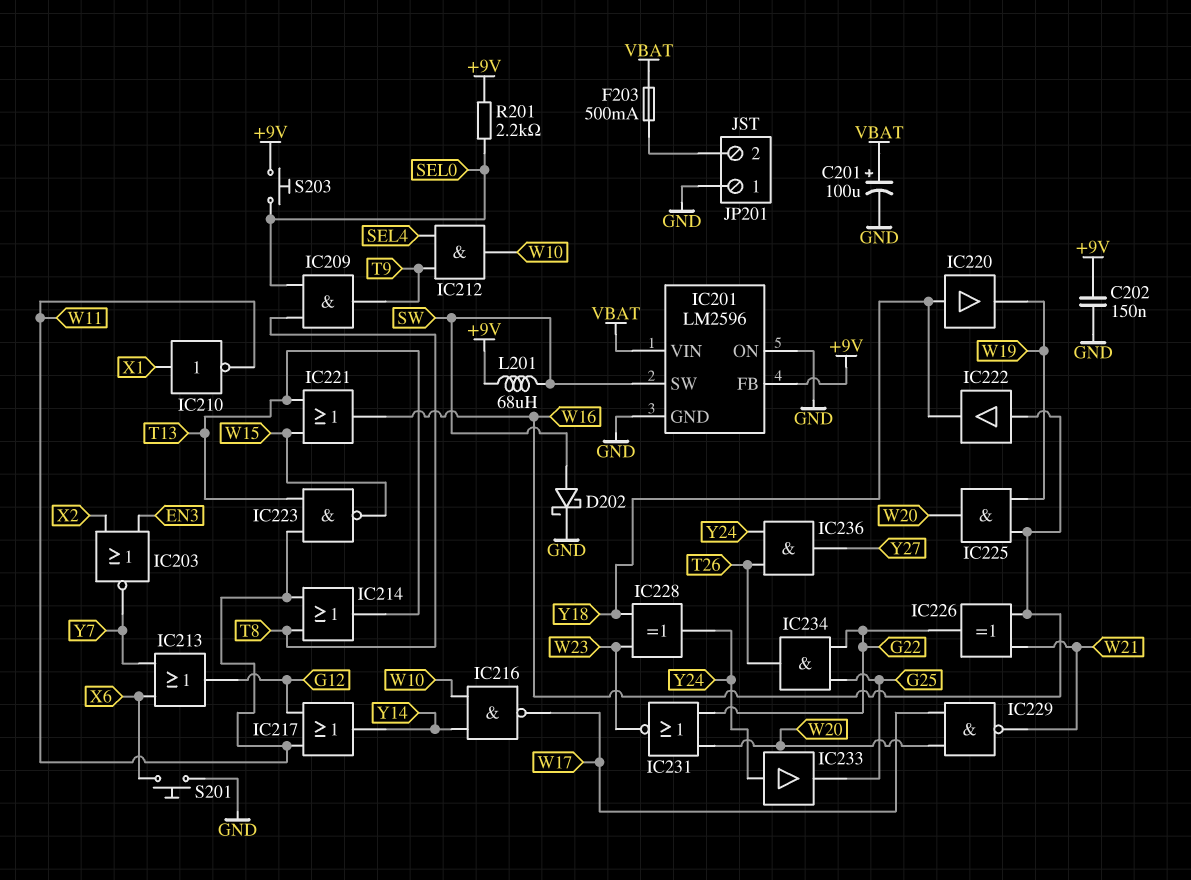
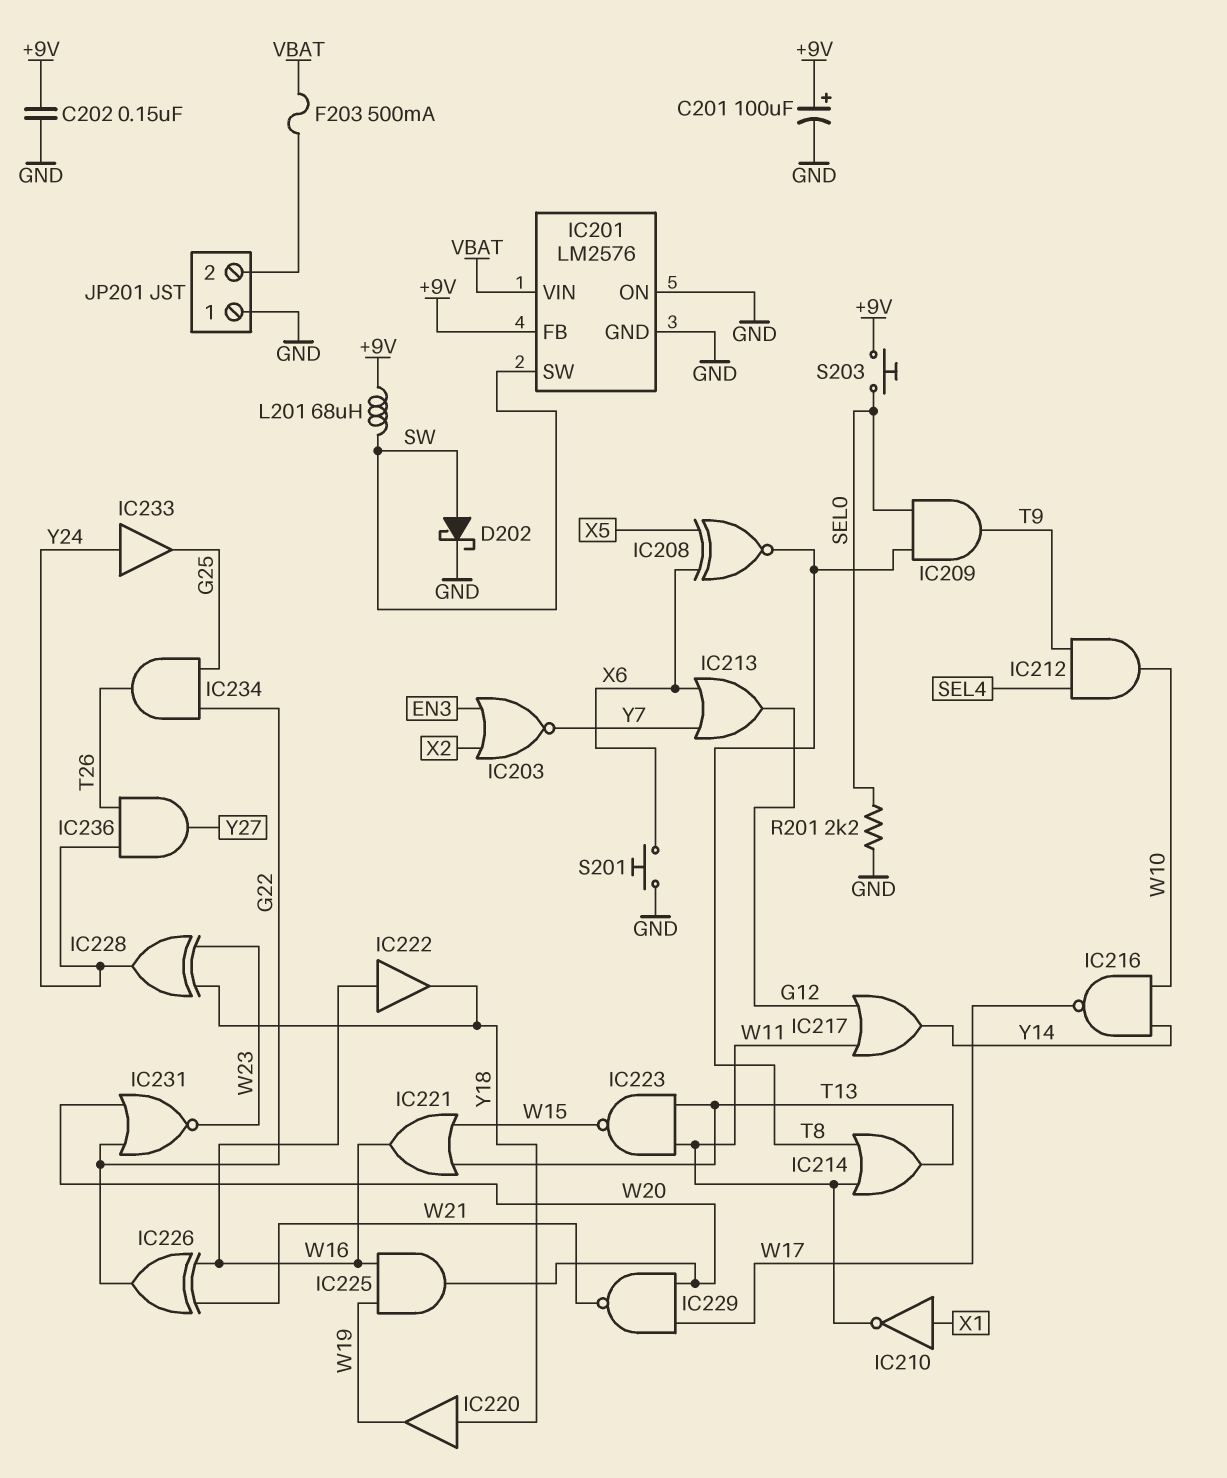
C201: 100uF (plus VBAT, minus GND) -> 100uF (plus +9V, minus GND)
IC201: LM2596 -> LM2576
IC208: none -> XNOR (in X5, in X6, out T8)
R201: 2.2k (+9V, SEL0) -> 2.2k (GND, SEL0)

